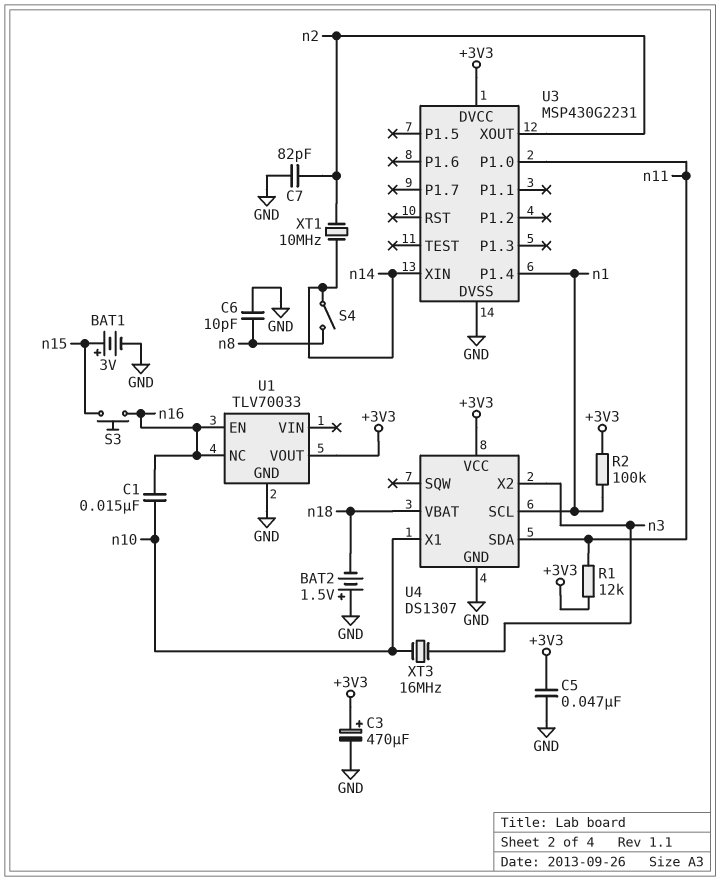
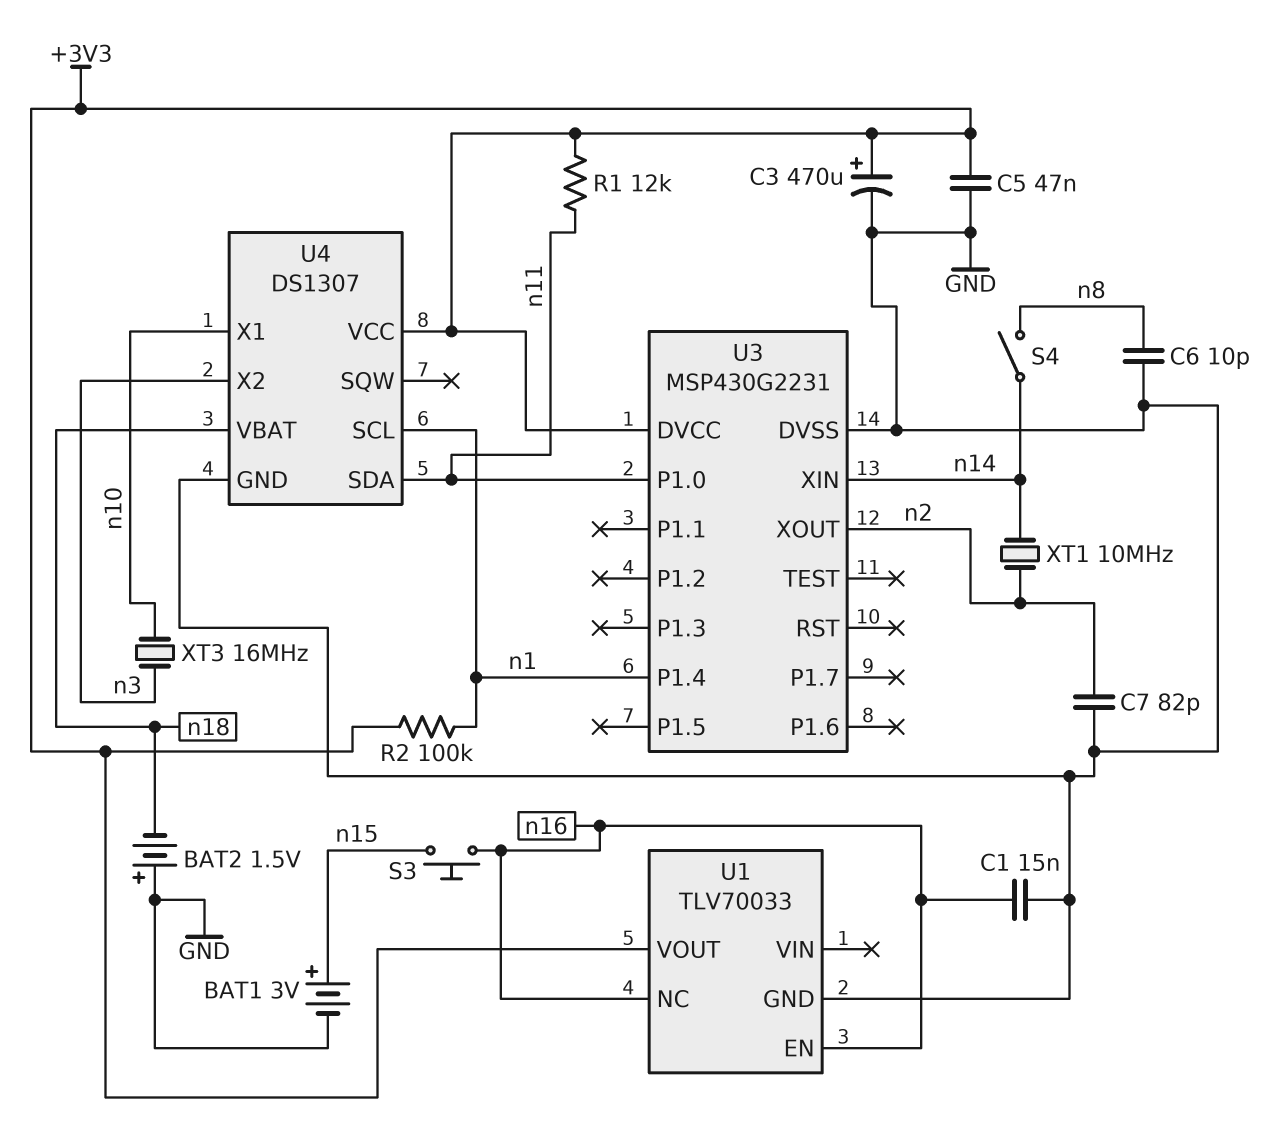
C1: 15nF (n10, n16) -> 15nF (GND, n16)

